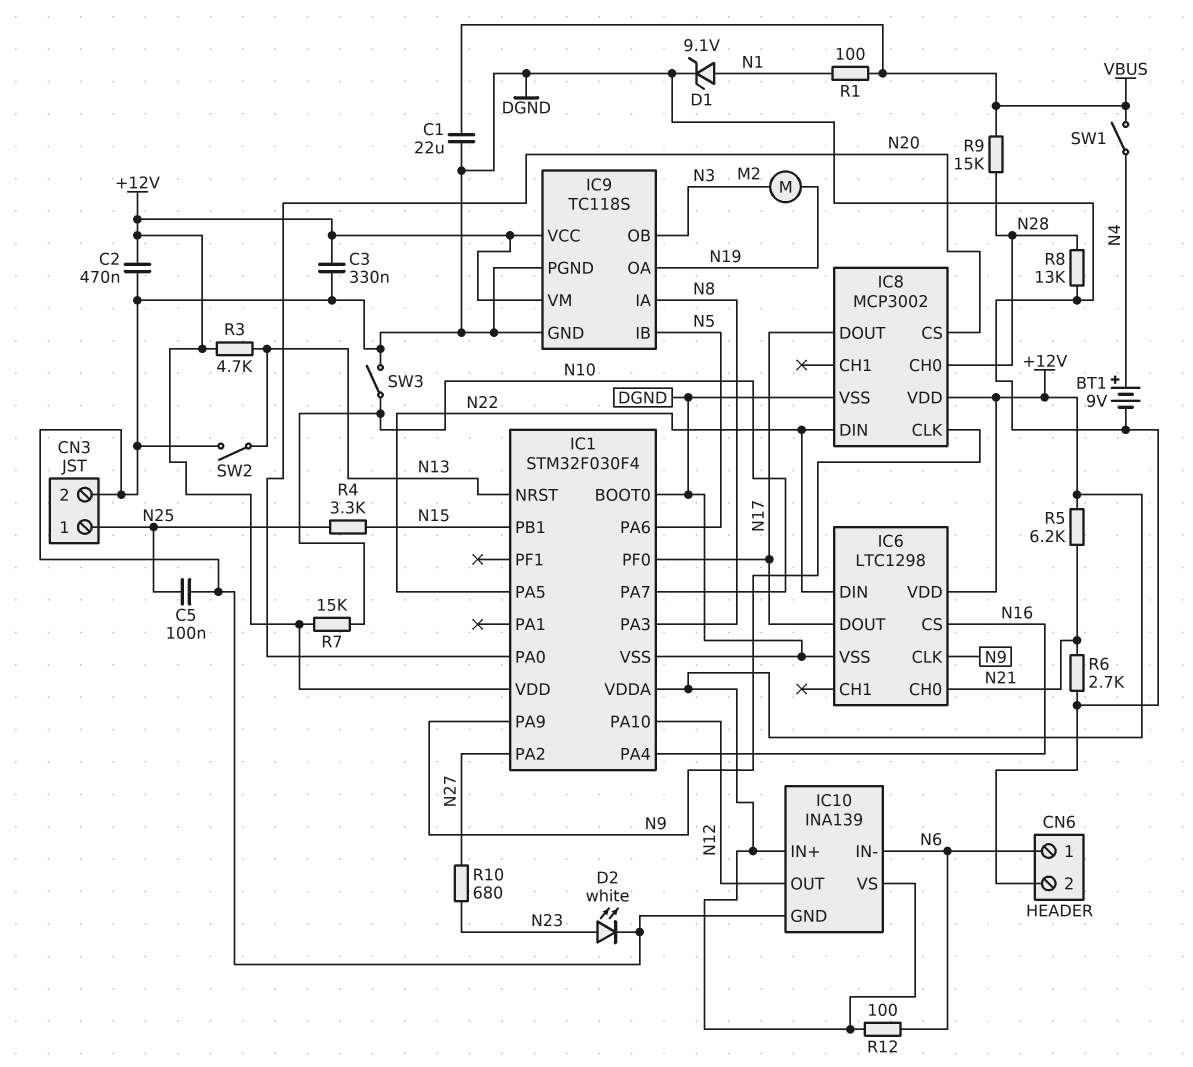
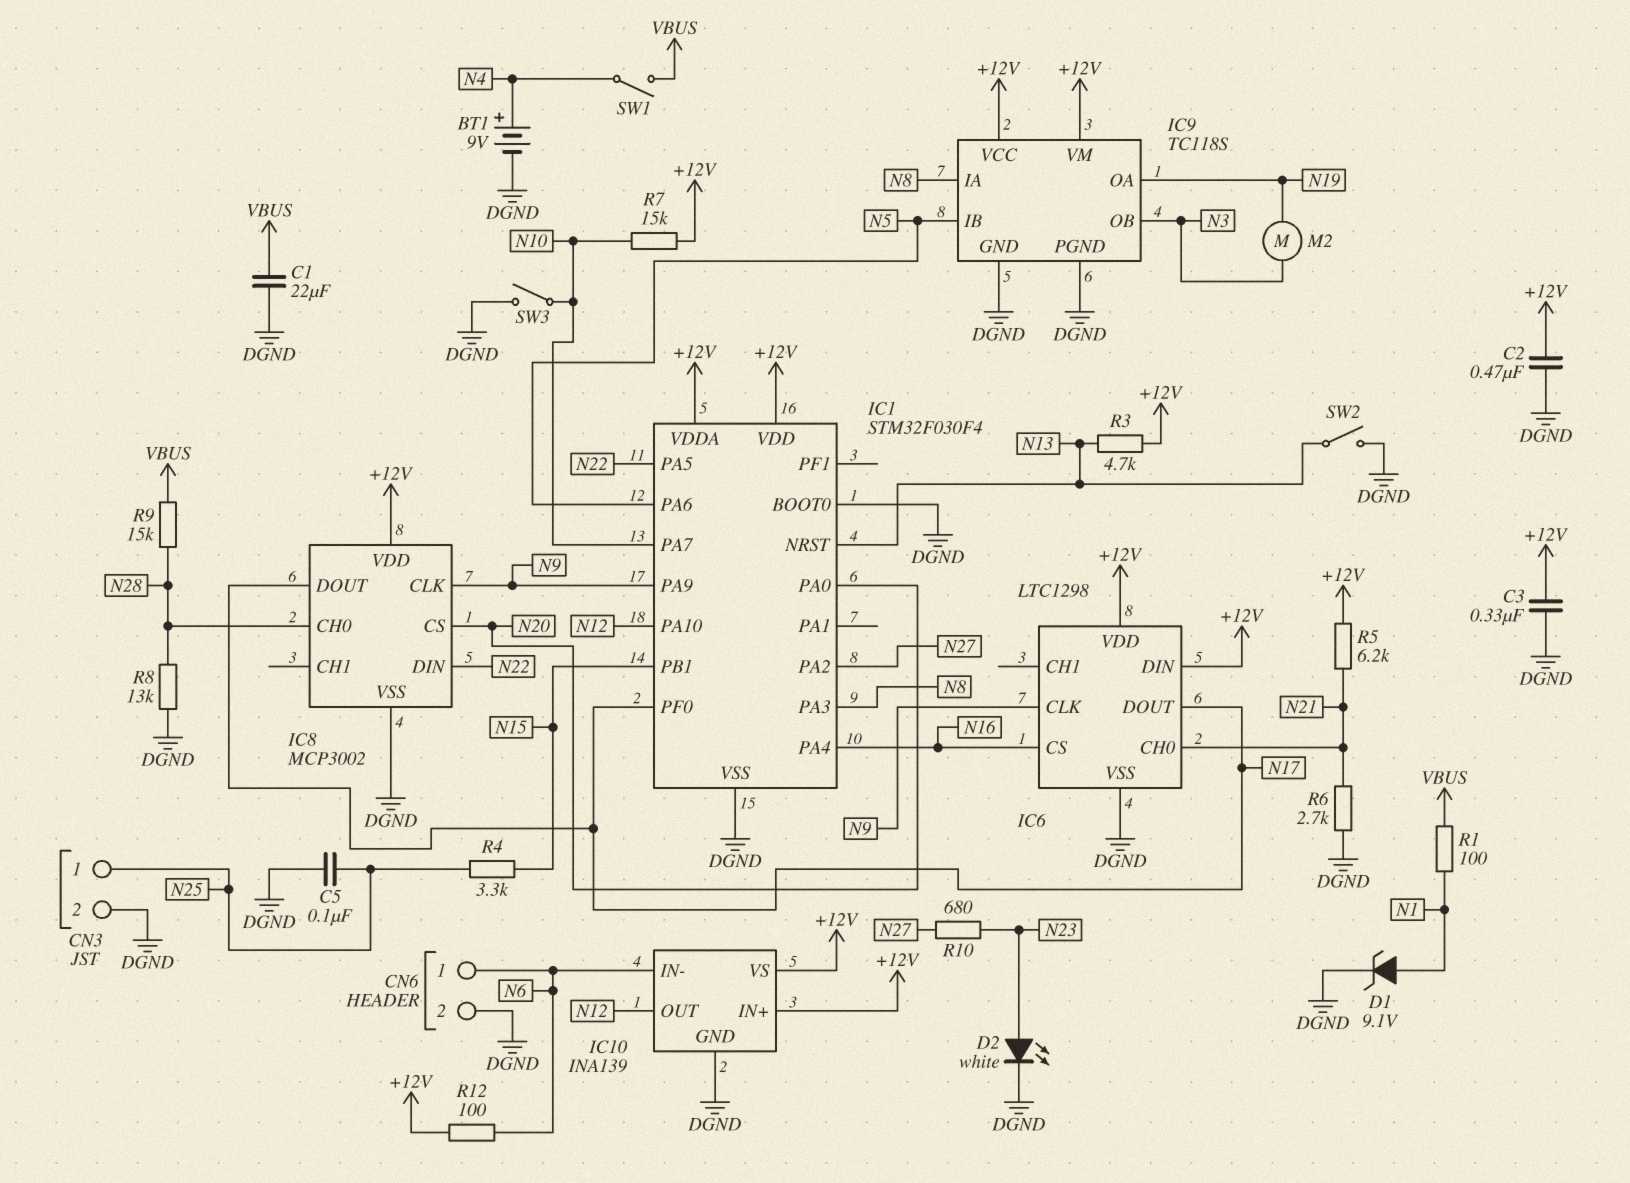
IC6 pin DIN: N22 -> +12V

